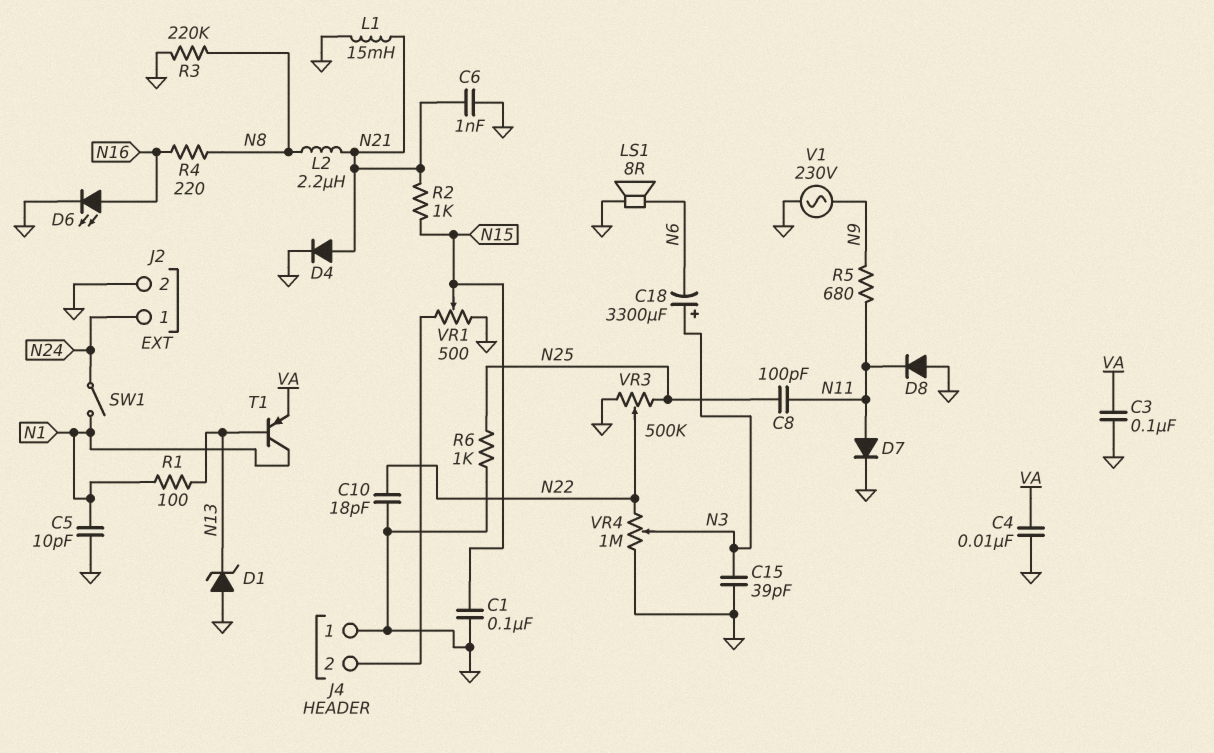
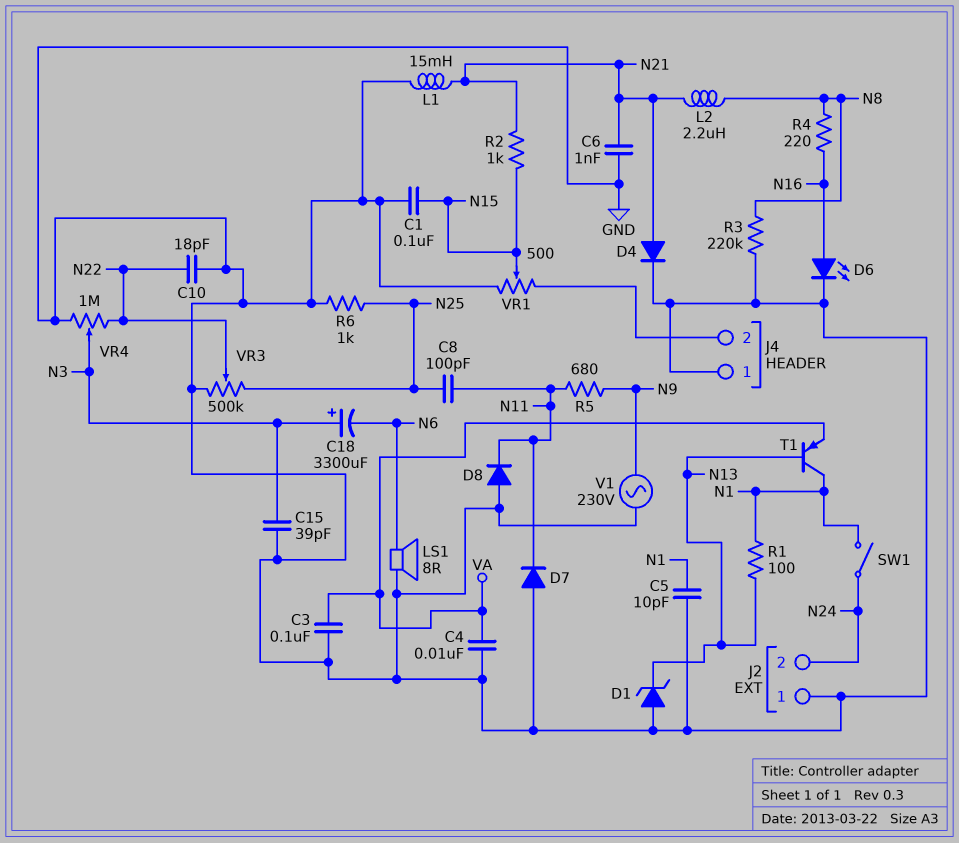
D7: diode (A N11, K GND) -> diode (A GND, K N11)
J2 pin 1: N24 -> GND
J2 pin 2: GND -> N24

